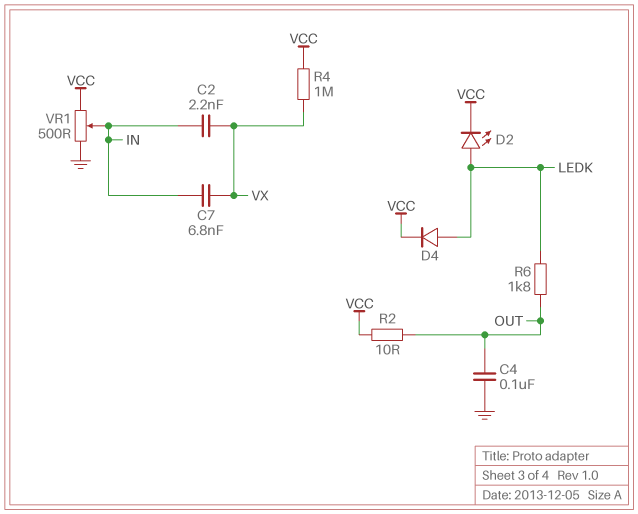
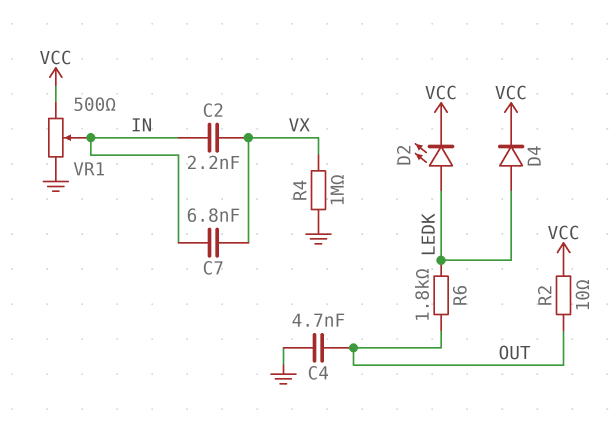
C4: 100nF (GND, OUT) -> 4.7nF (GND, OUT)
R4: 1M (VCC, VX) -> 1M (GND, VX)

